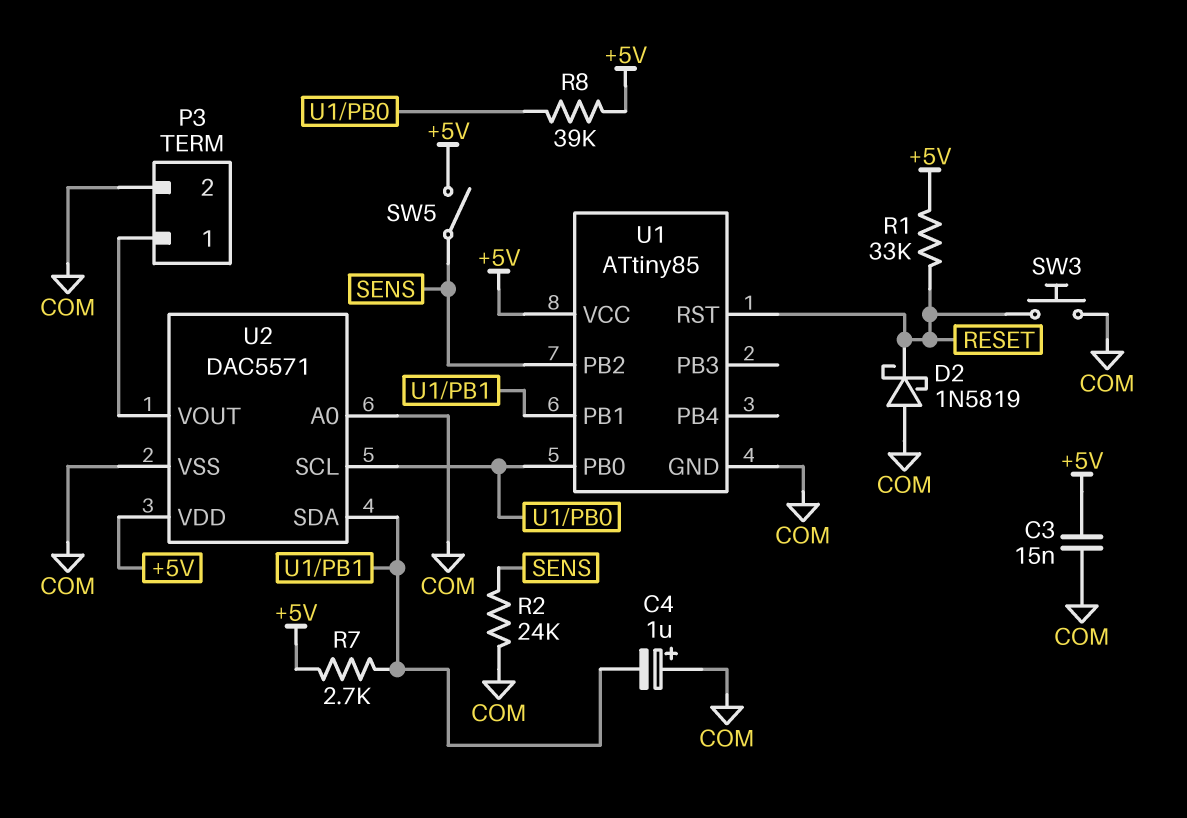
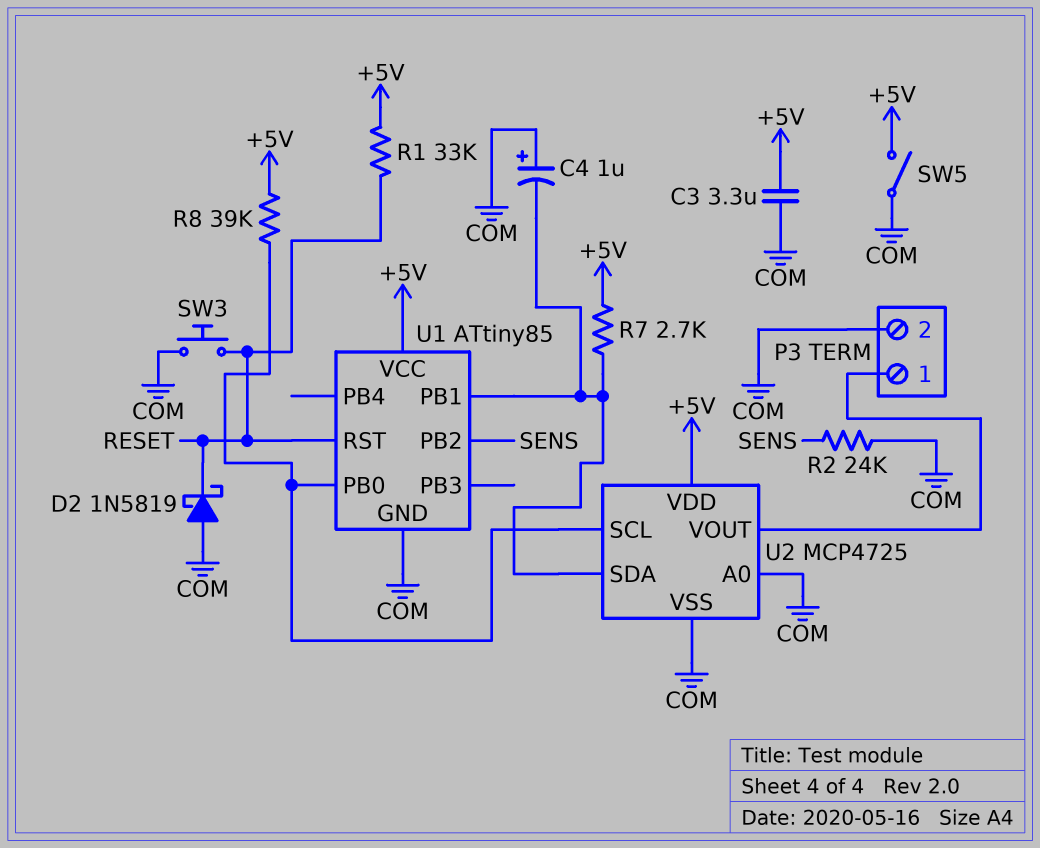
C3: 15nF (+5V, COM) -> 3.3uF (+5V, COM)
SW5: switch (+5V, SENS) -> switch (+5V, COM)
U2: DAC5571 -> MCP4725

